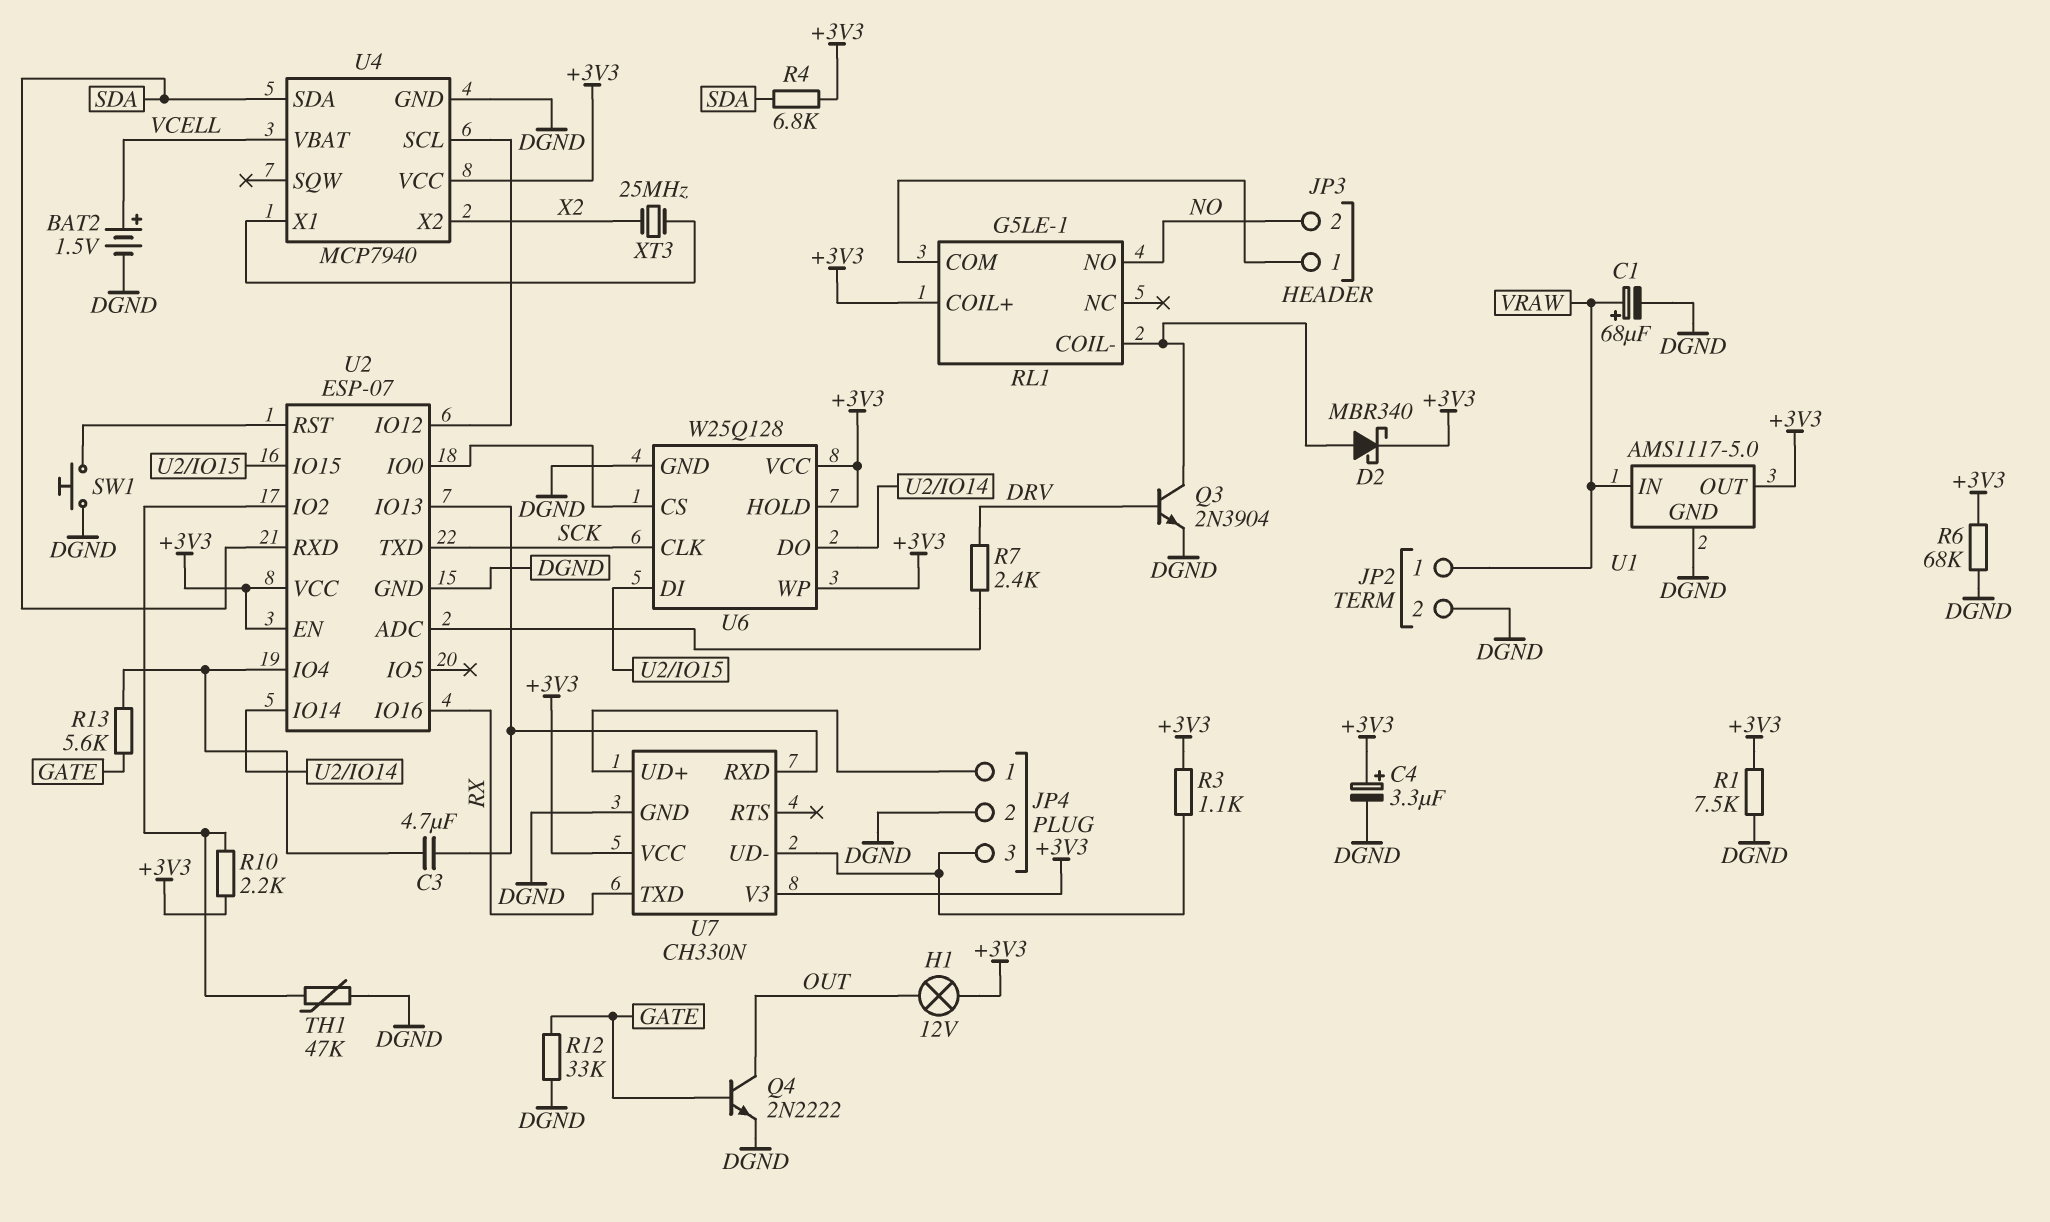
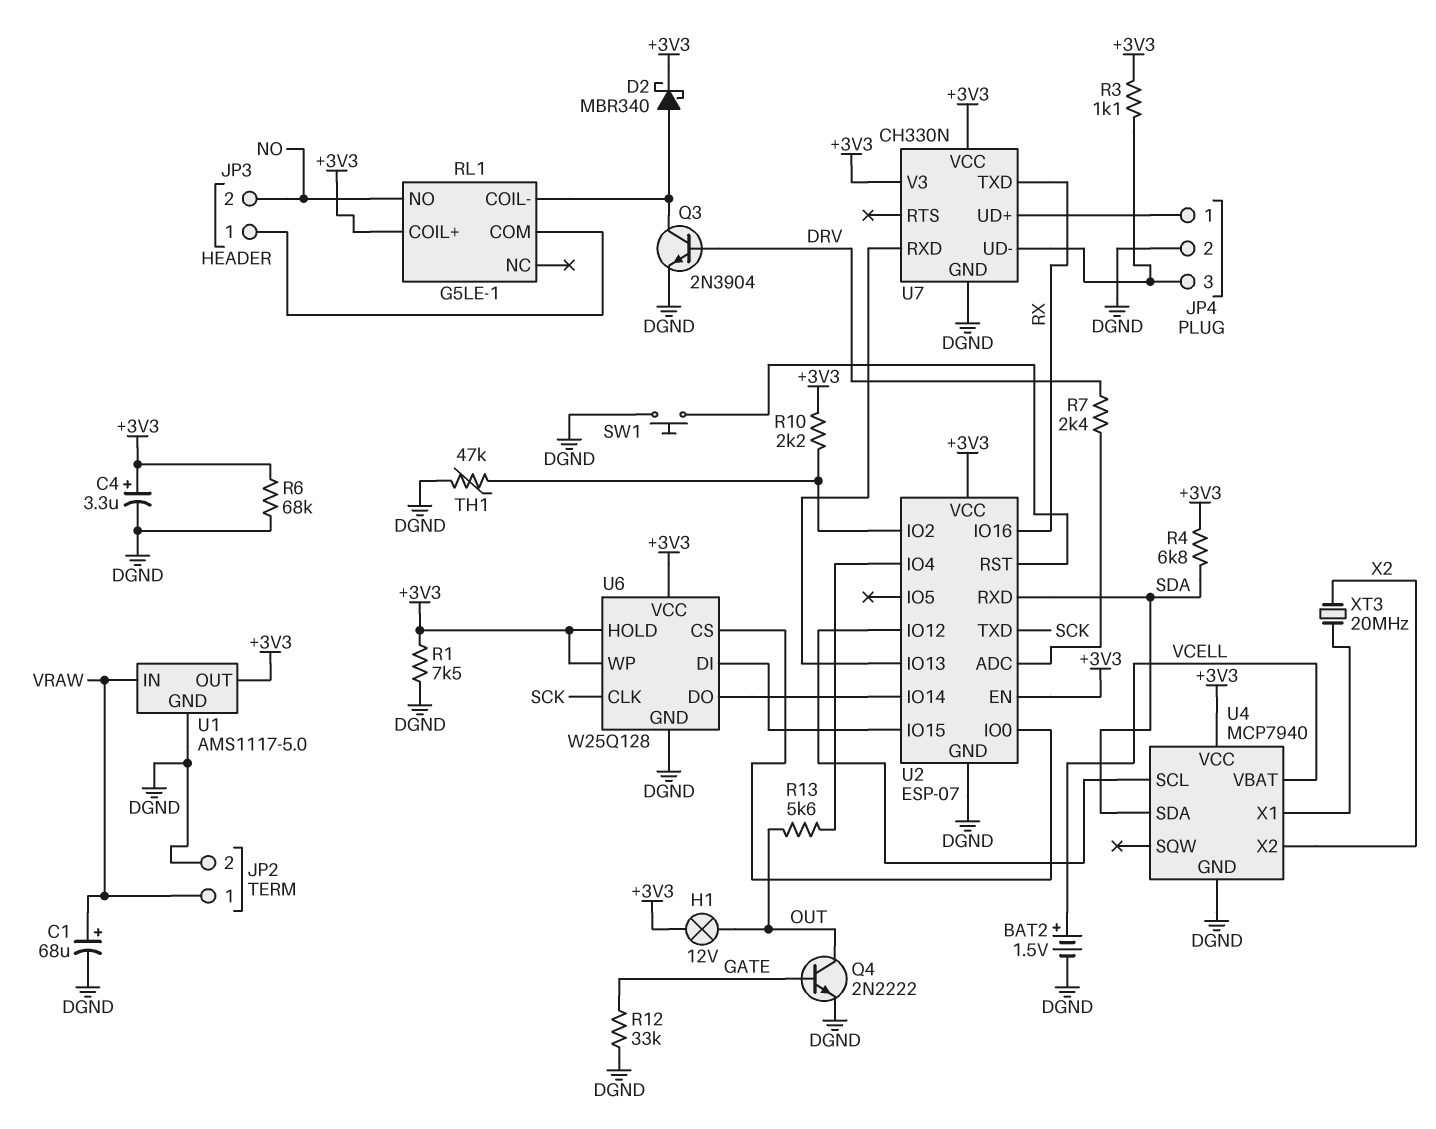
C3: 4.7uF (U2/IO4, U2/IO13) -> none
R13: 5.6k (GATE, U2/IO4) -> 5.6k (OUT, U2/IO4)
XT3: 25MHz (U4/X1, X2) -> 20MHz (U4/X1, X2)

